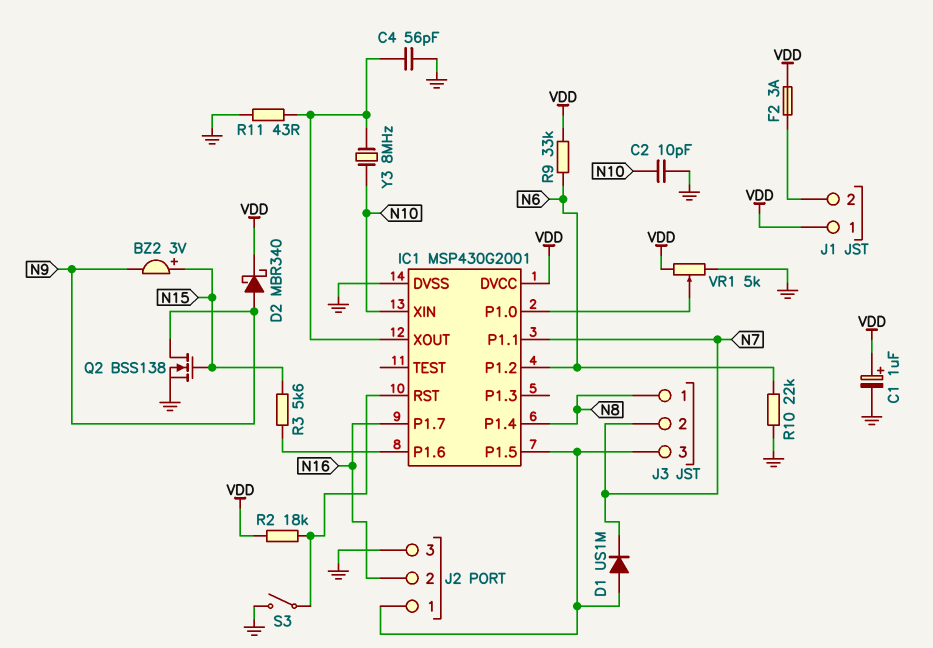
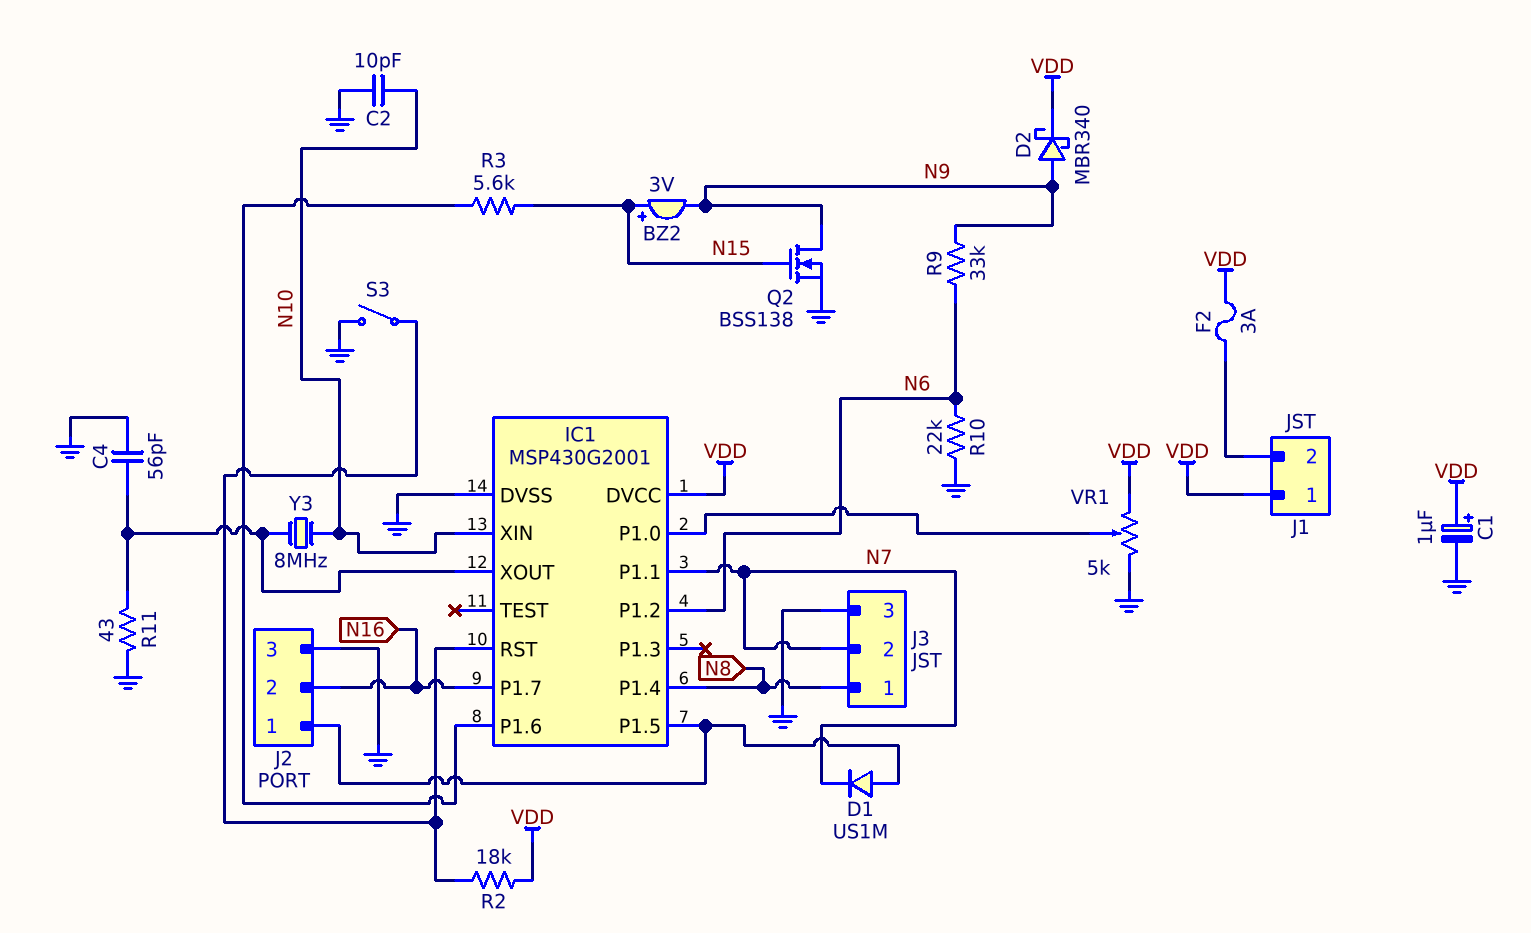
J3 pin 3: IC1/P1.5 -> GND
R9: 33k (N6, VDD) -> 33k (N6, N9)

